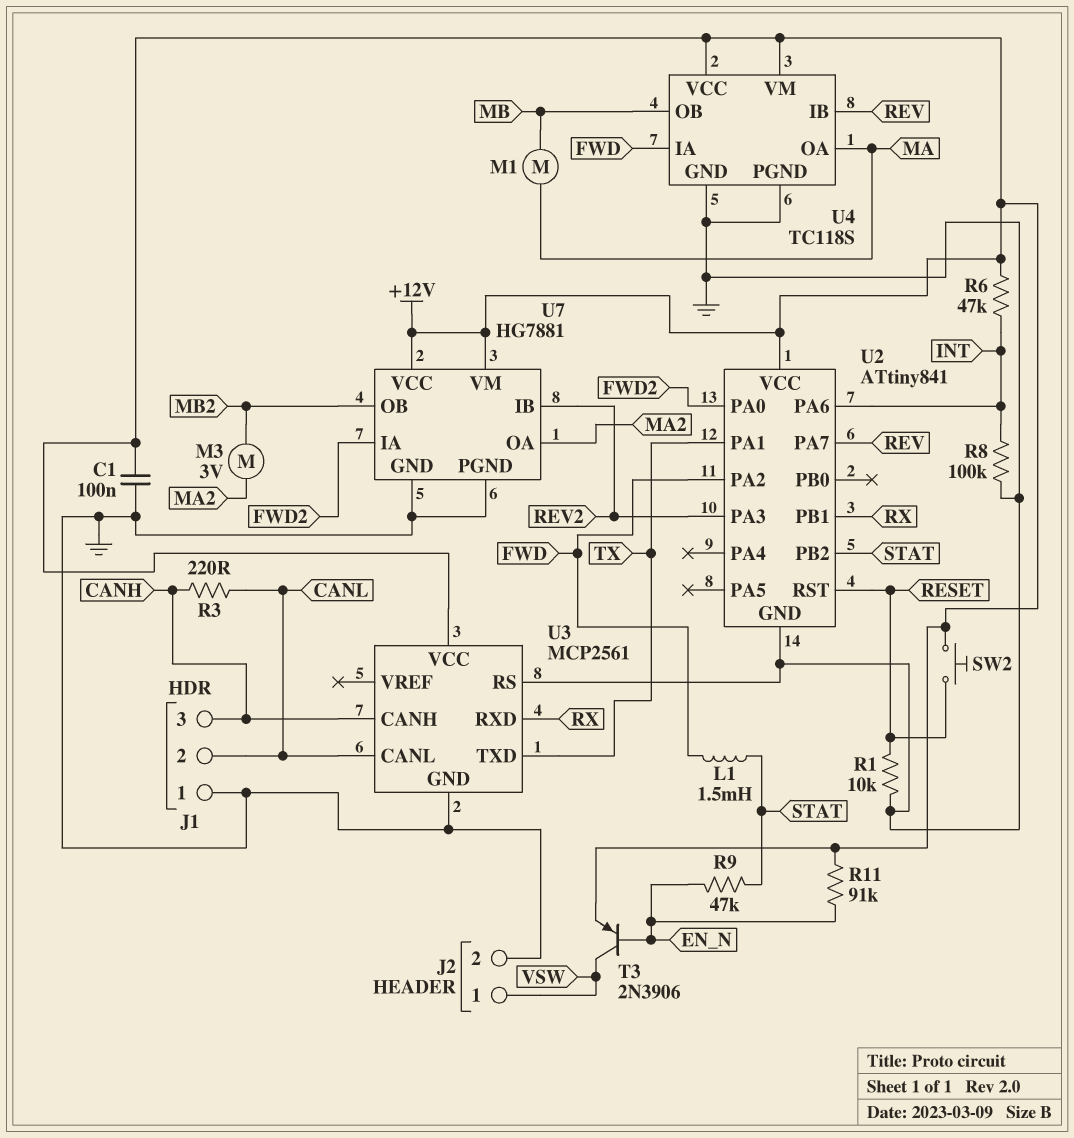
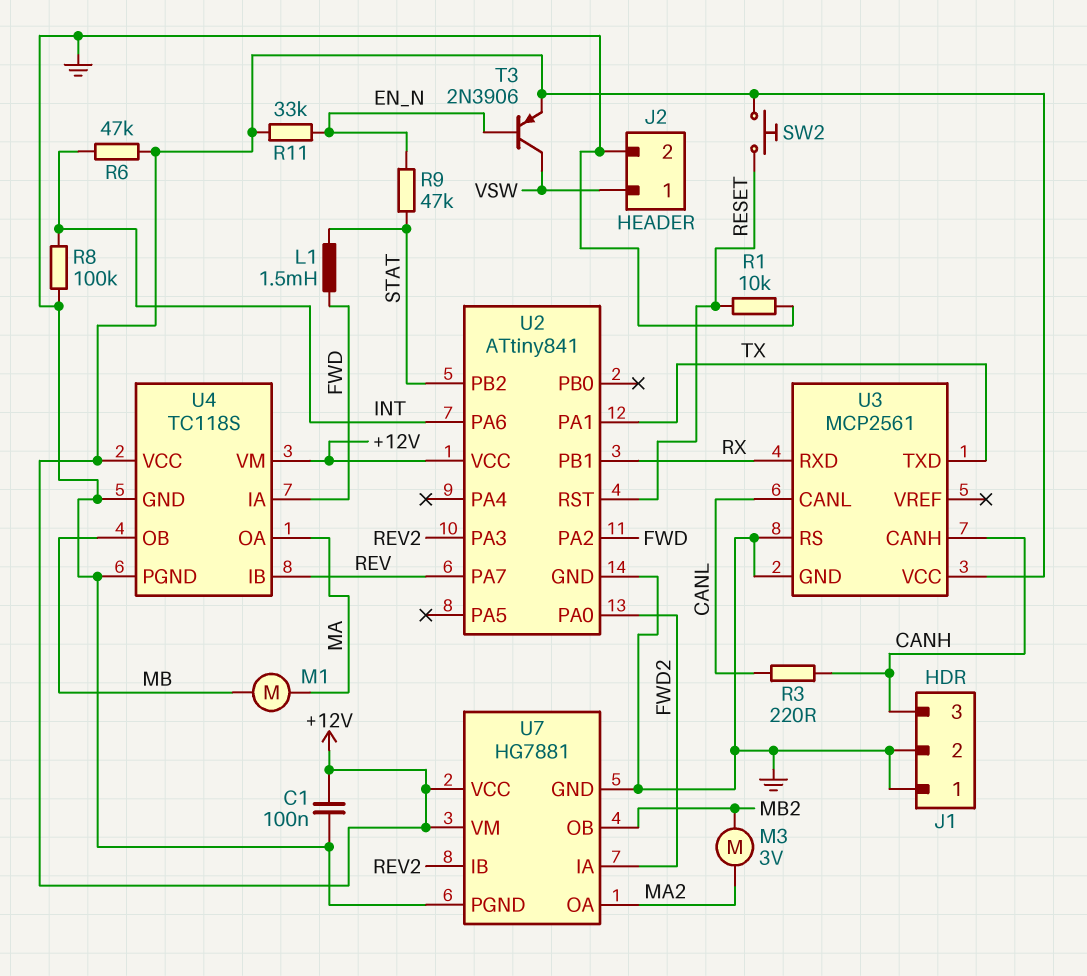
J1 pin 2: CANL -> GND
R11: 91k (+12V, EN_N) -> 33k (+12V, EN_N)

